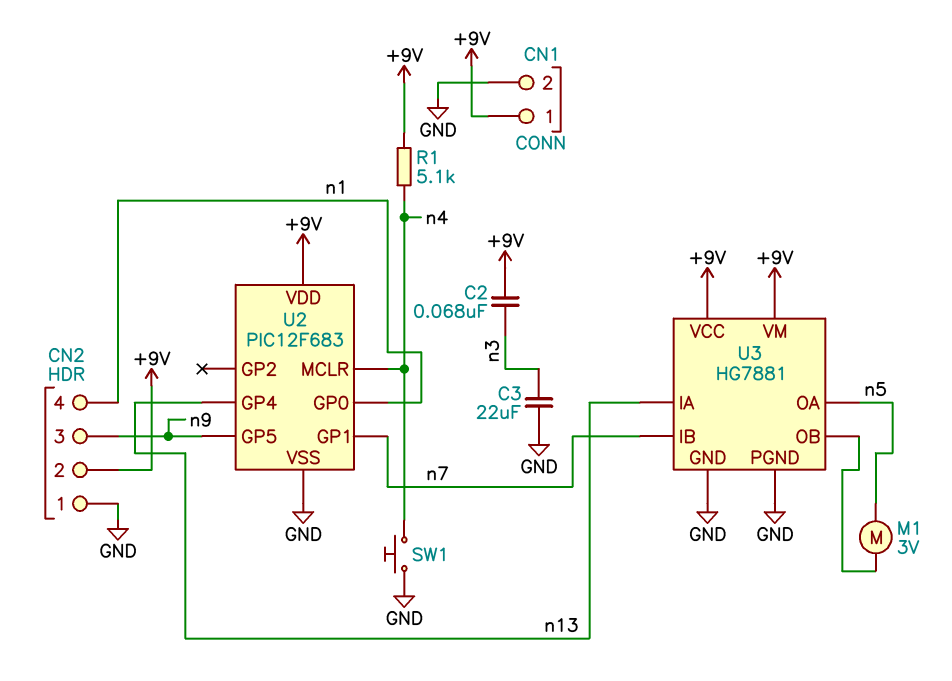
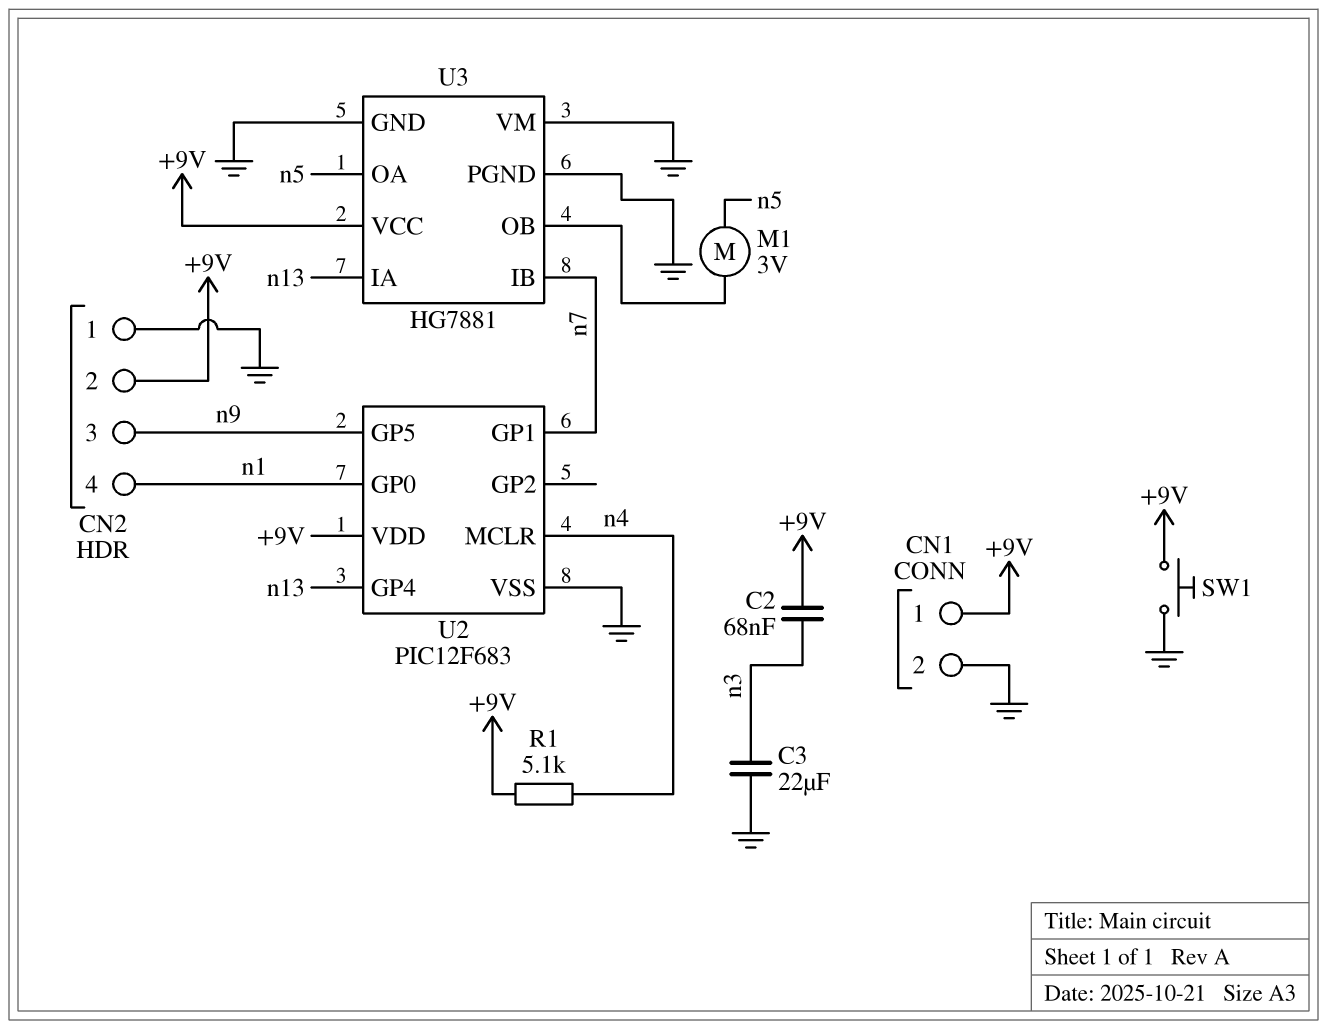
SW1: button (GND, n4) -> button (+9V, GND)
U3 pin VM: +9V -> GND

